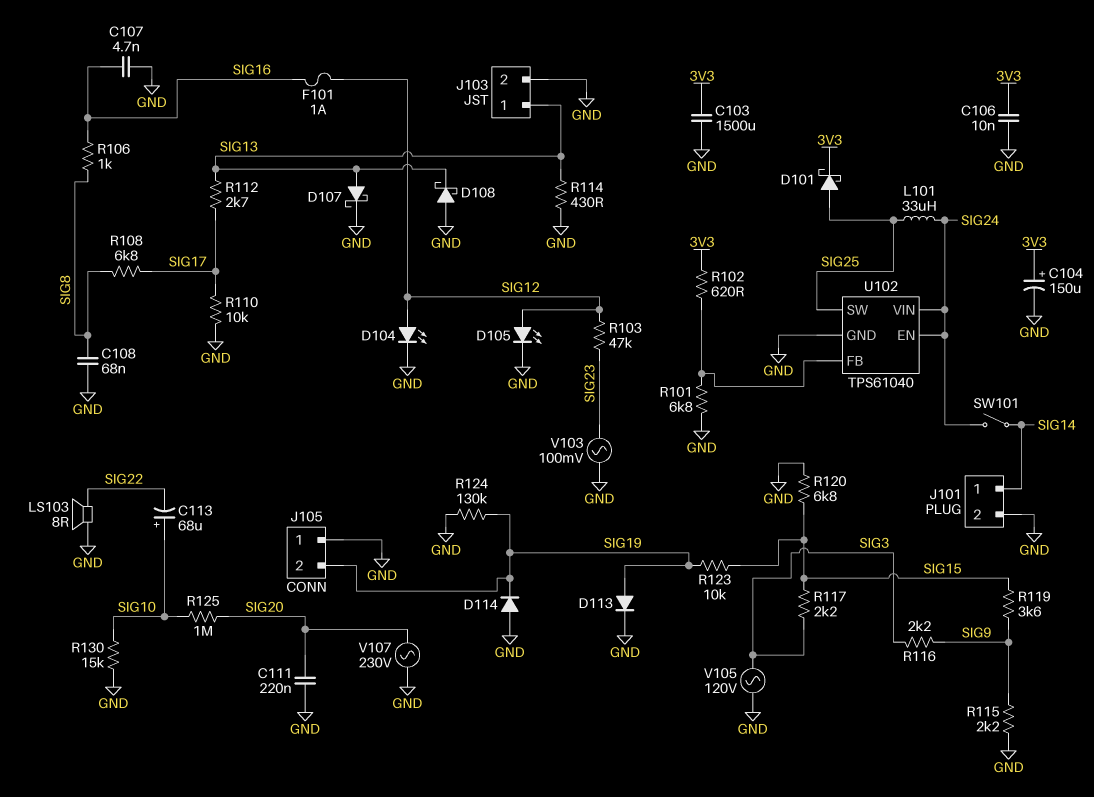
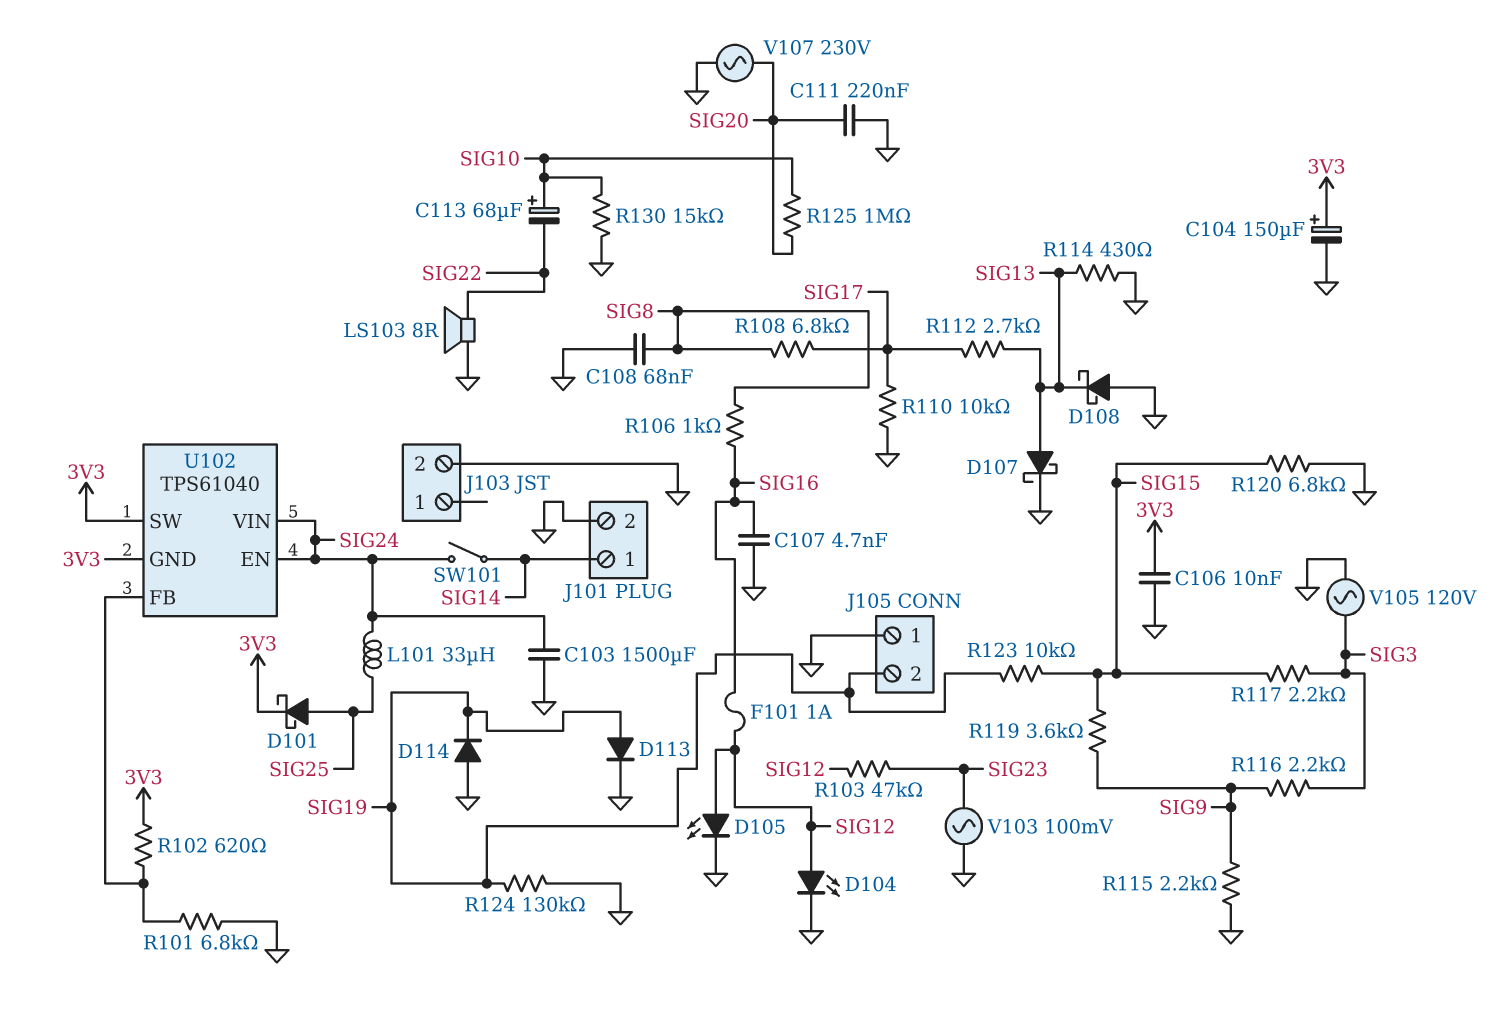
C103: 1500uF (3V3, GND) -> 1500uF (GND, SIG24)
J103 pin 1: SIG13 -> none
U102 pin GND: GND -> 3V3
U102 pin SW: SIG25 -> 3V3

